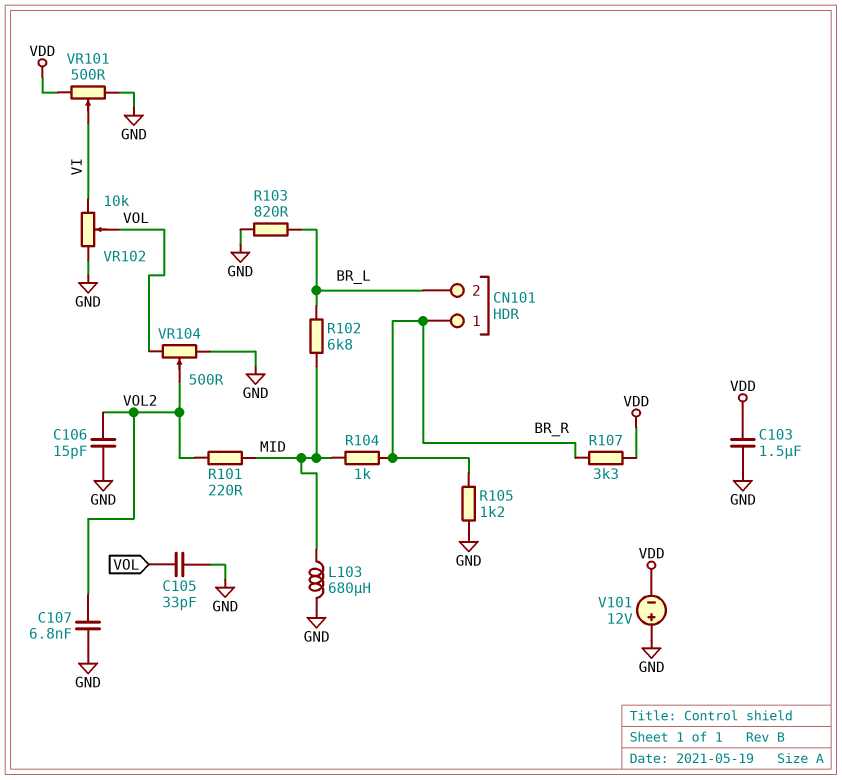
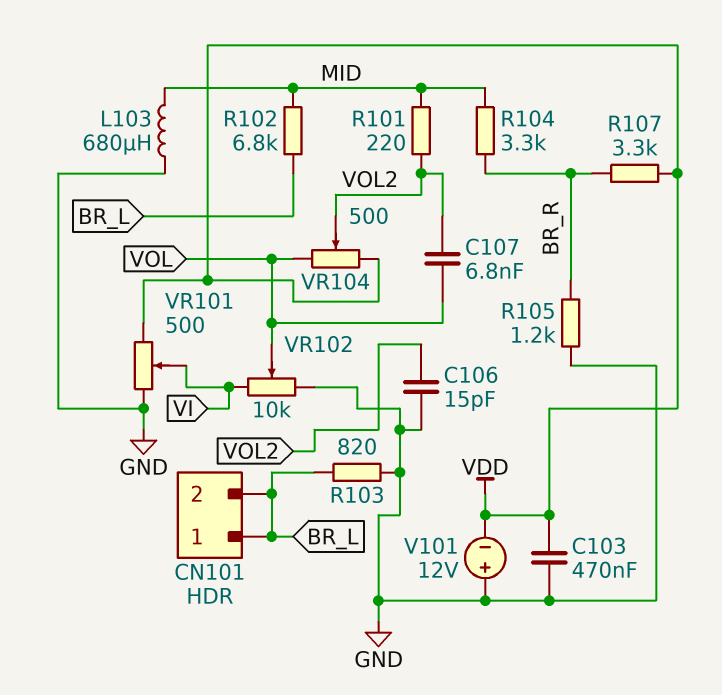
C103: 1.5uF (GND, VDD) -> 470nF (GND, VDD)
C105: 33pF (GND, VOL) -> none
C107: 6.8nF (GND, VOL2) -> 6.8nF (VOL, VOL2)
CN101 pin 1: BR_R -> BR_L
R104: 1k (BR_R, MID) -> 3.3k (BR_R, MID)
VR104: 500 (GND, VOL, wiper VOL2) -> 500 (VDD, VOL, wiper VOL2)

